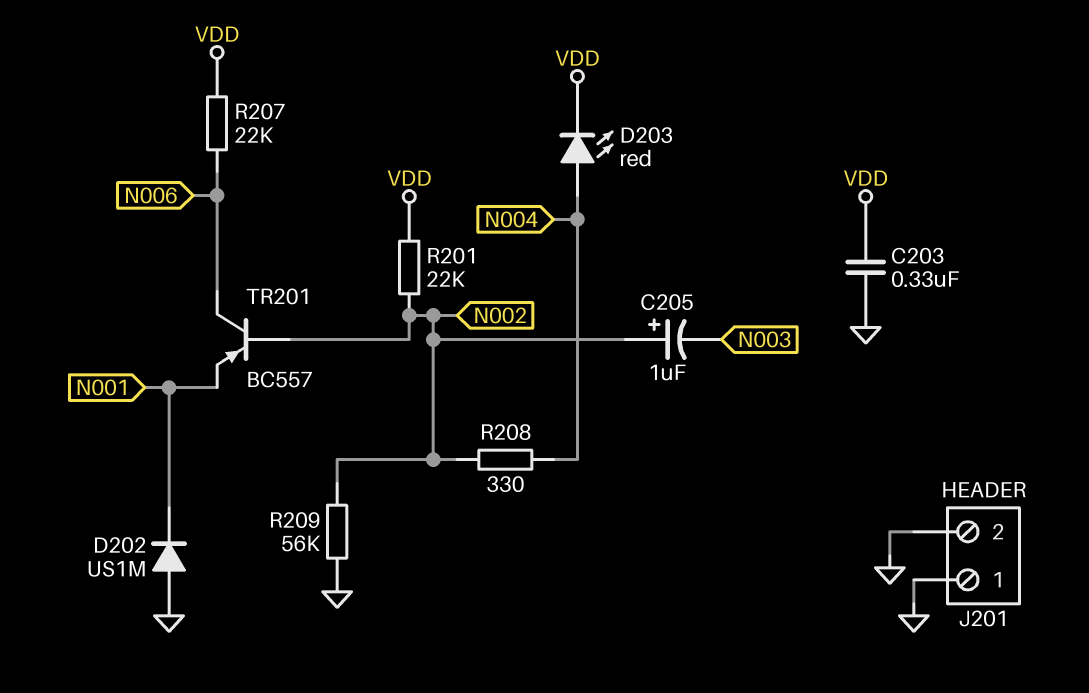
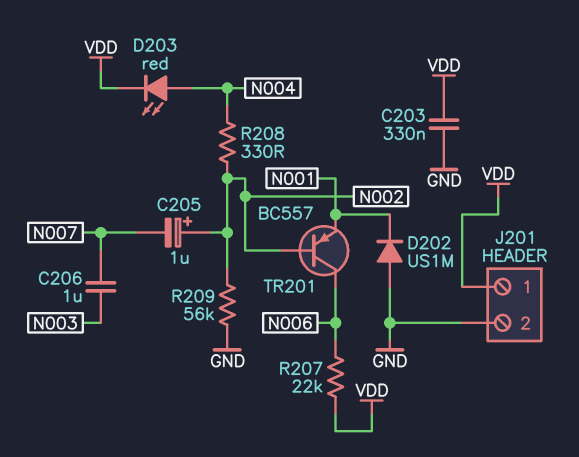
C205: 1uF (plus N002, minus N003) -> 1uF (plus N002, minus N007)
C206: none -> 1uF (N003, N007)
J201 pin 1: GND -> VDD
R201: 22k (N002, VDD) -> none

